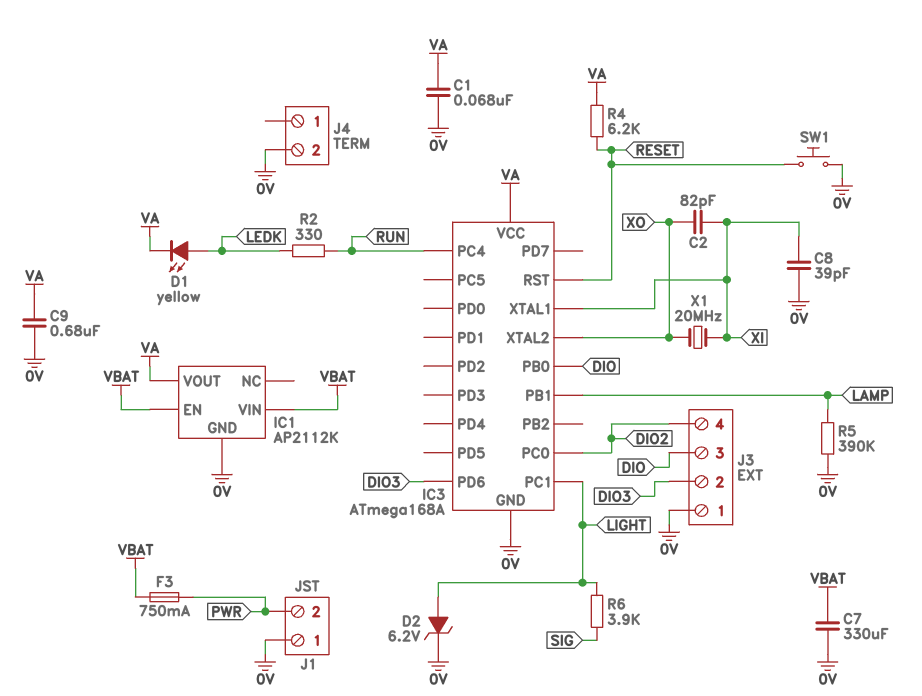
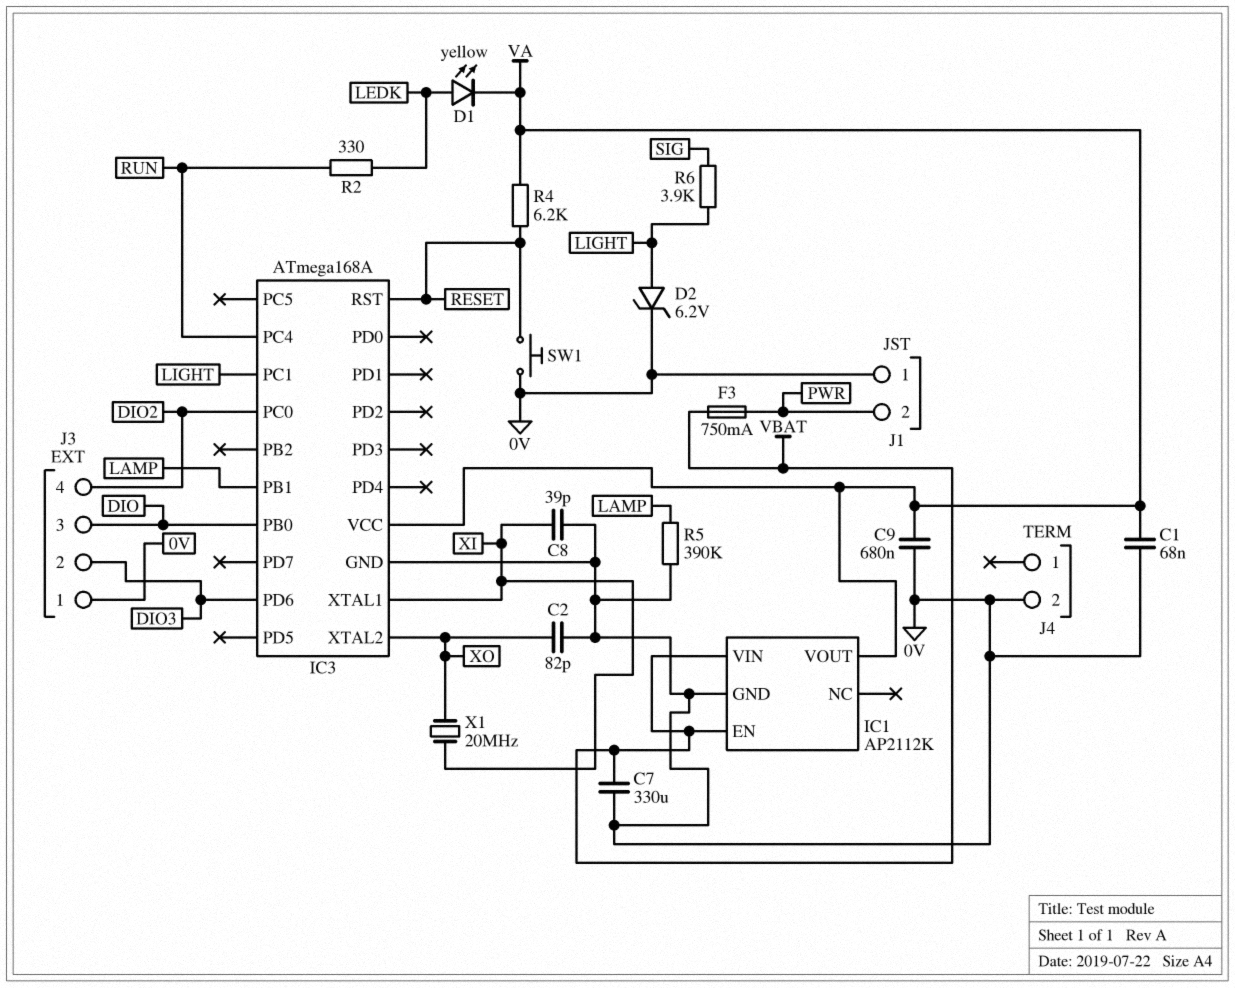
C2: 82pF (XI, XO) -> 82pF (0V, XO)

